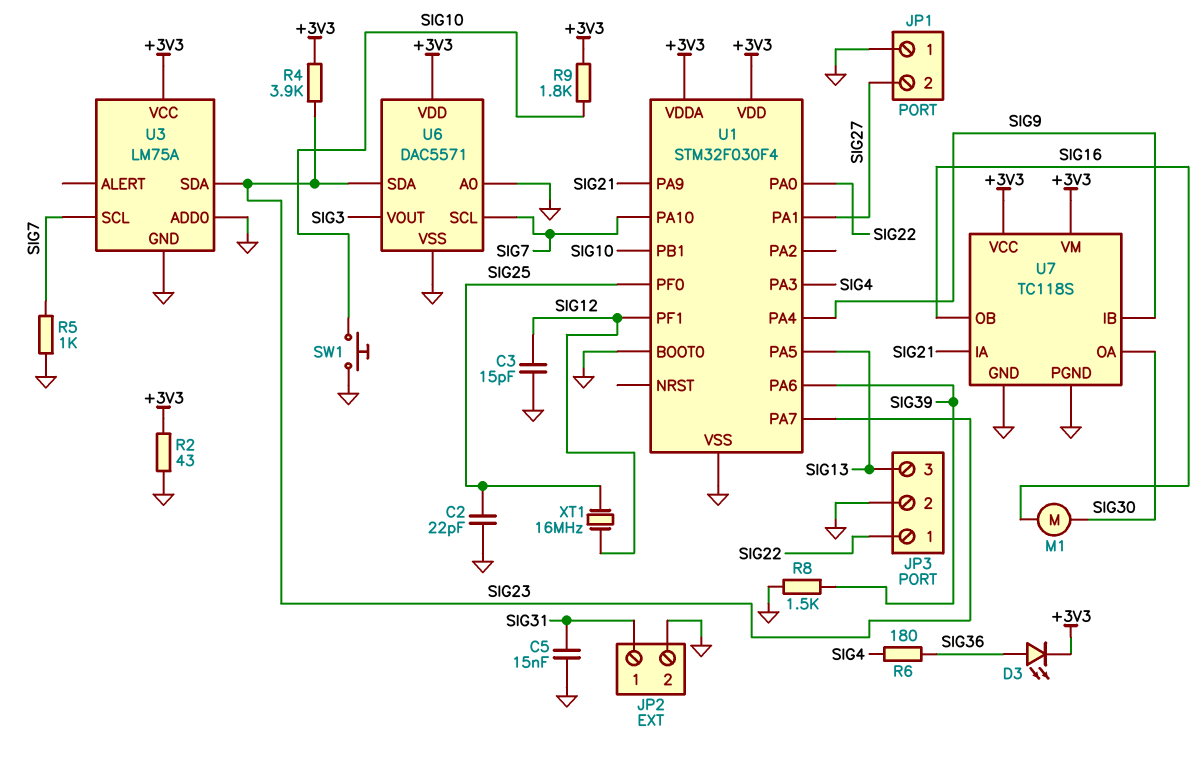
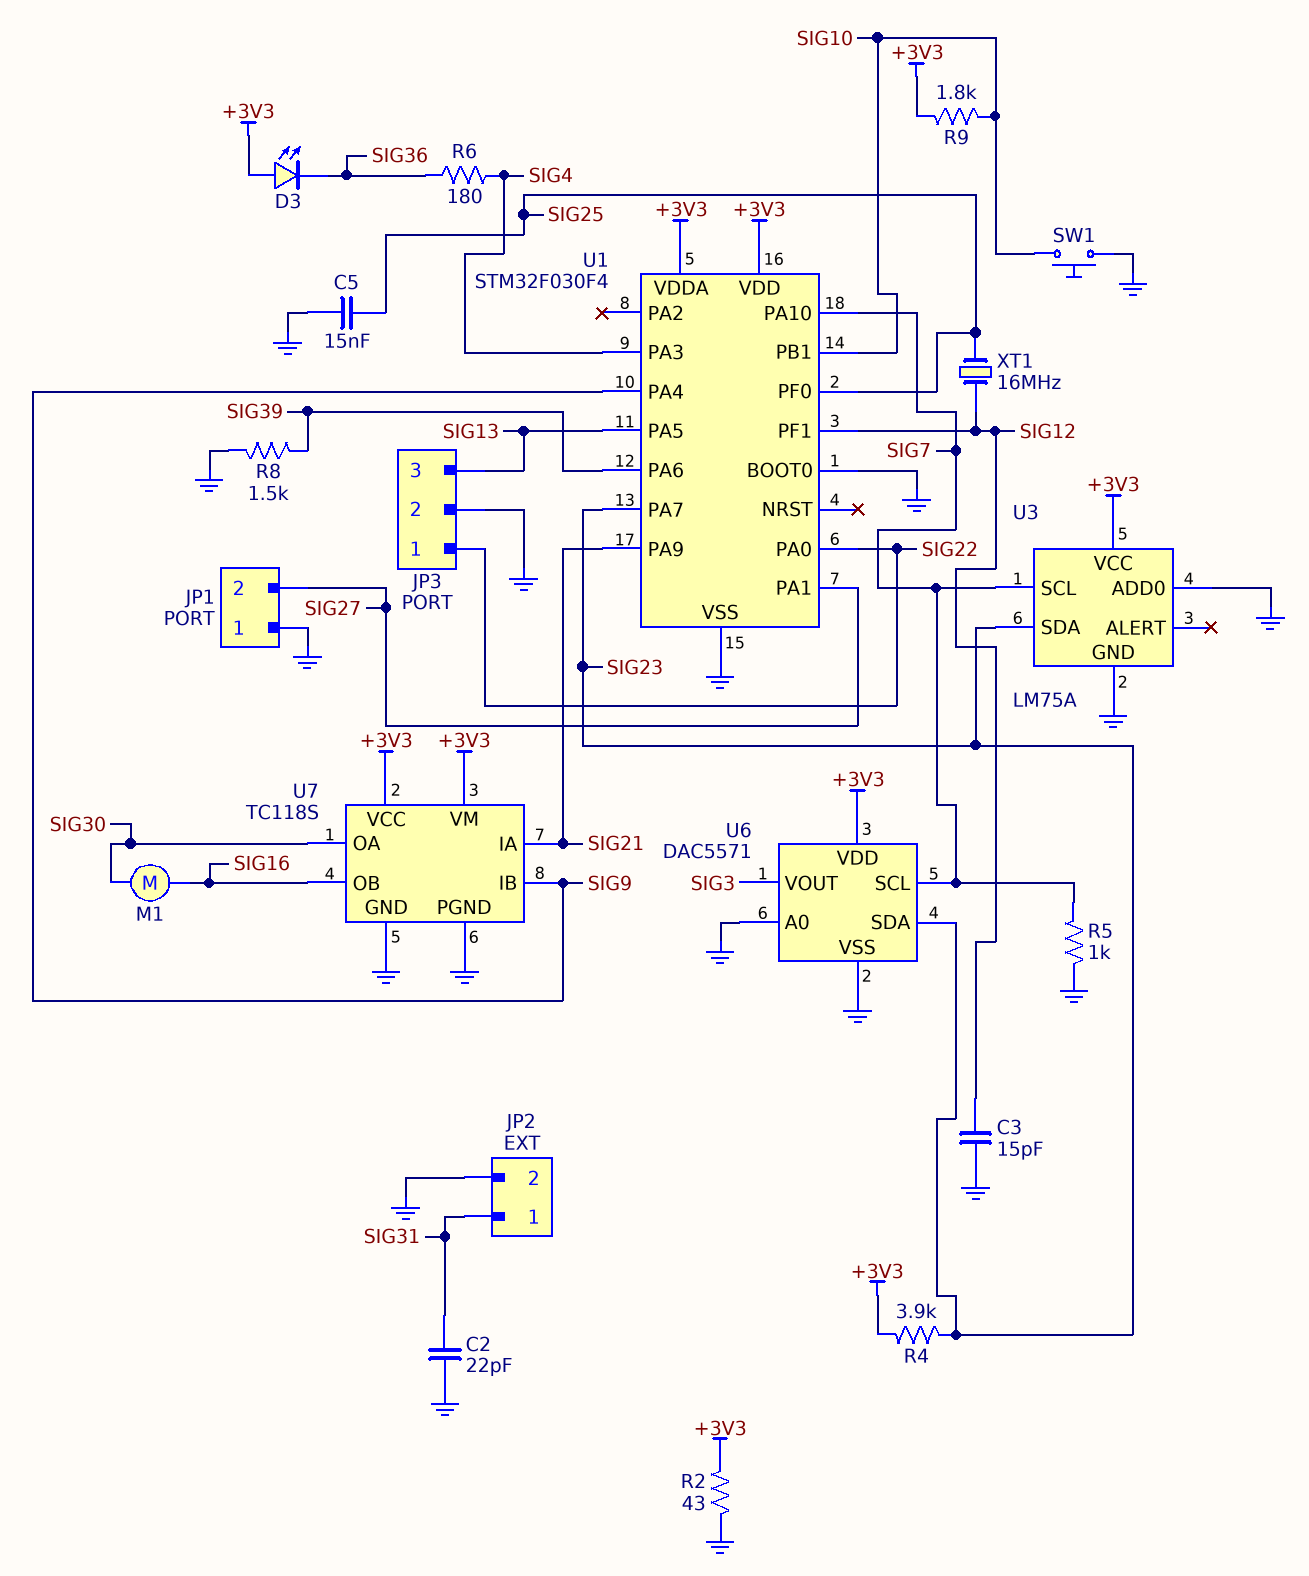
C2: 22pF (GND, SIG25) -> 22pF (GND, SIG31)
C5: 15nF (GND, SIG31) -> 15nF (GND, SIG25)
D3: LED (A SIG36, K +3V3) -> LED (A +3V3, K SIG36)

